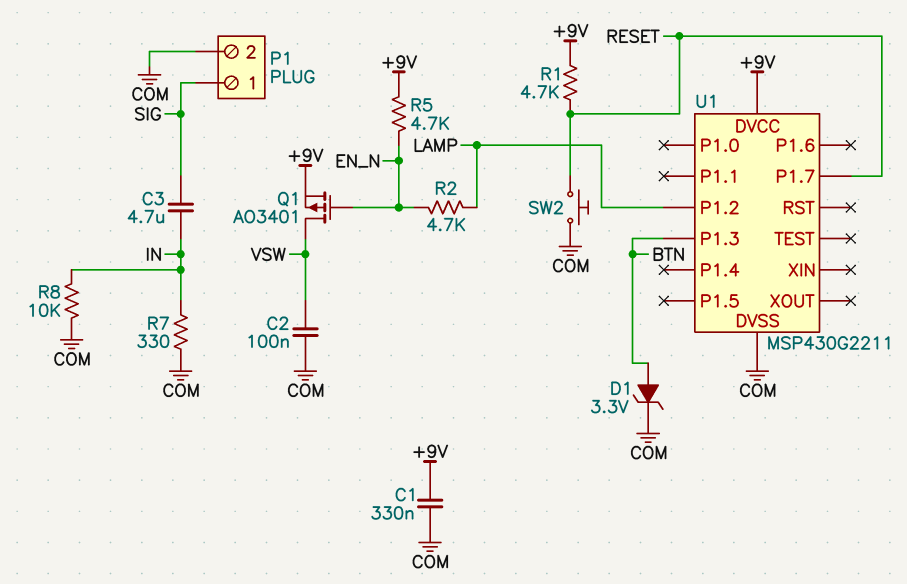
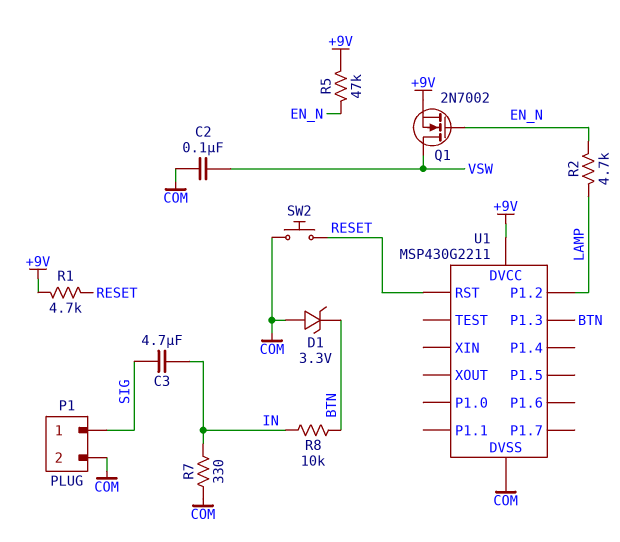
C1: 330nF (+9V, COM) -> none
D1: zener 3.3V (A BTN, K COM) -> zener 3.3V (A COM, K BTN)
Q1: PMOS AO3401 (G EN_N, D VSW, S +9V) -> NMOS 2N7002 (G EN_N, D VSW, S +9V)
R5: 4.7k (+9V, EN_N) -> 47k (+9V, EN_N)
R8: 10k (COM, IN) -> 10k (BTN, IN)
U1 pin P1.7: RESET -> none
U1 pin RST: none -> RESET

